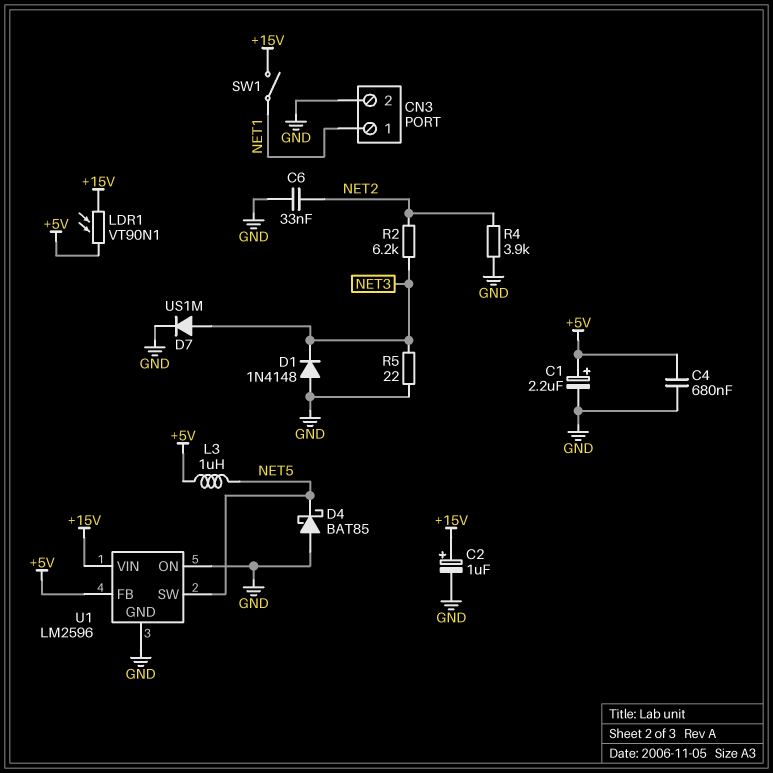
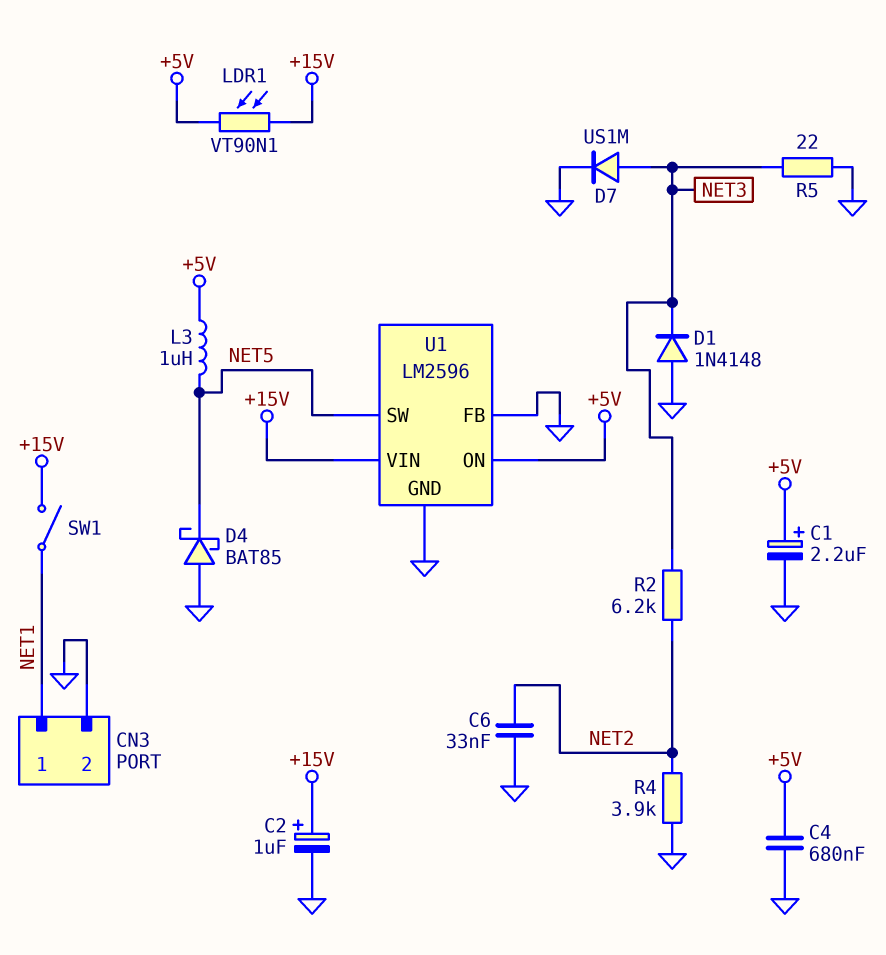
U1 pin FB: +5V -> GND
U1 pin ON: GND -> +5V

